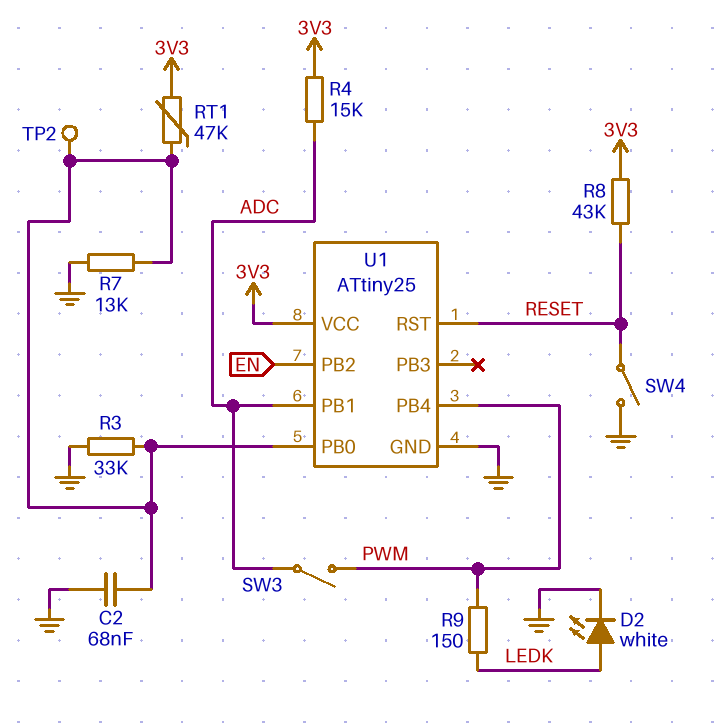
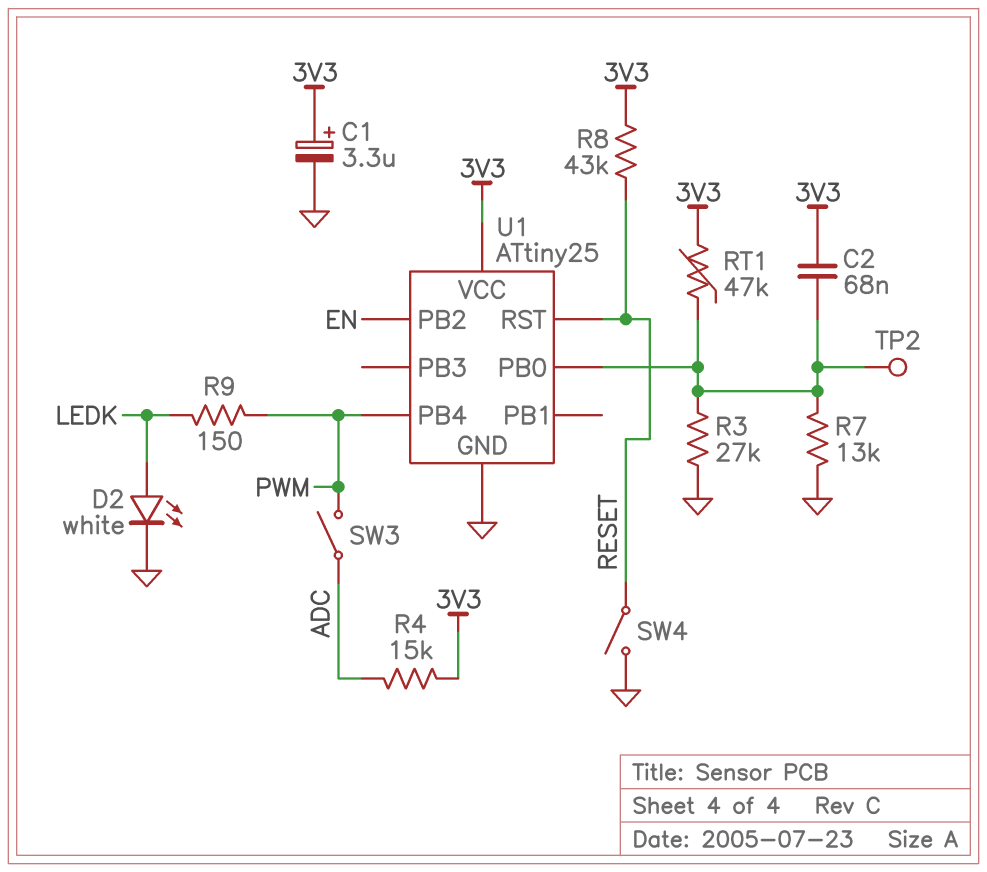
C1: none -> 3.3uF (plus 3V3, minus GND)
C2: 68nF (GND, U1/PB0) -> 68nF (3V3, U1/PB0)
R3: 33k (GND, U1/PB0) -> 27k (GND, U1/PB0)
U1 pin PB1: ADC -> none

